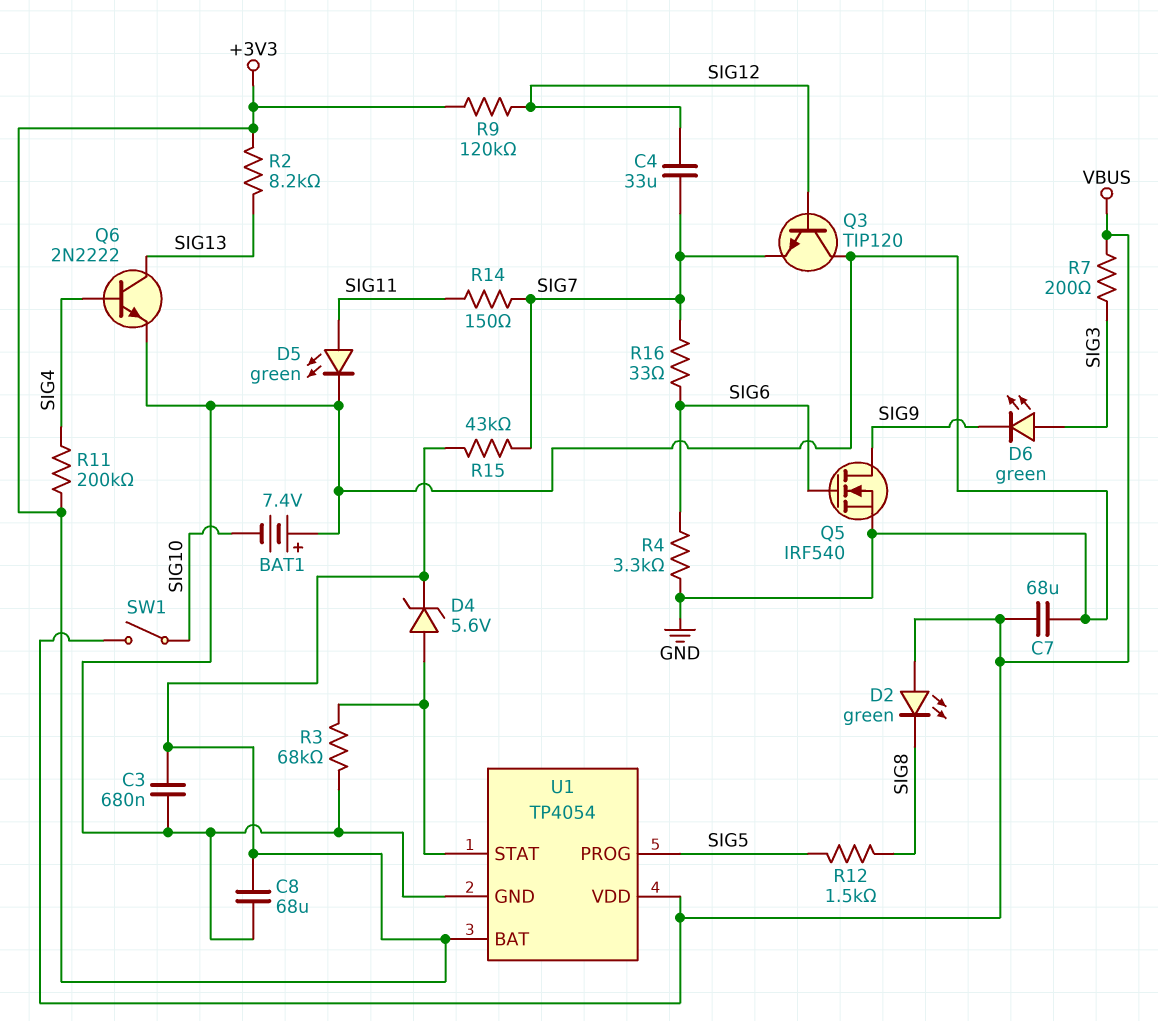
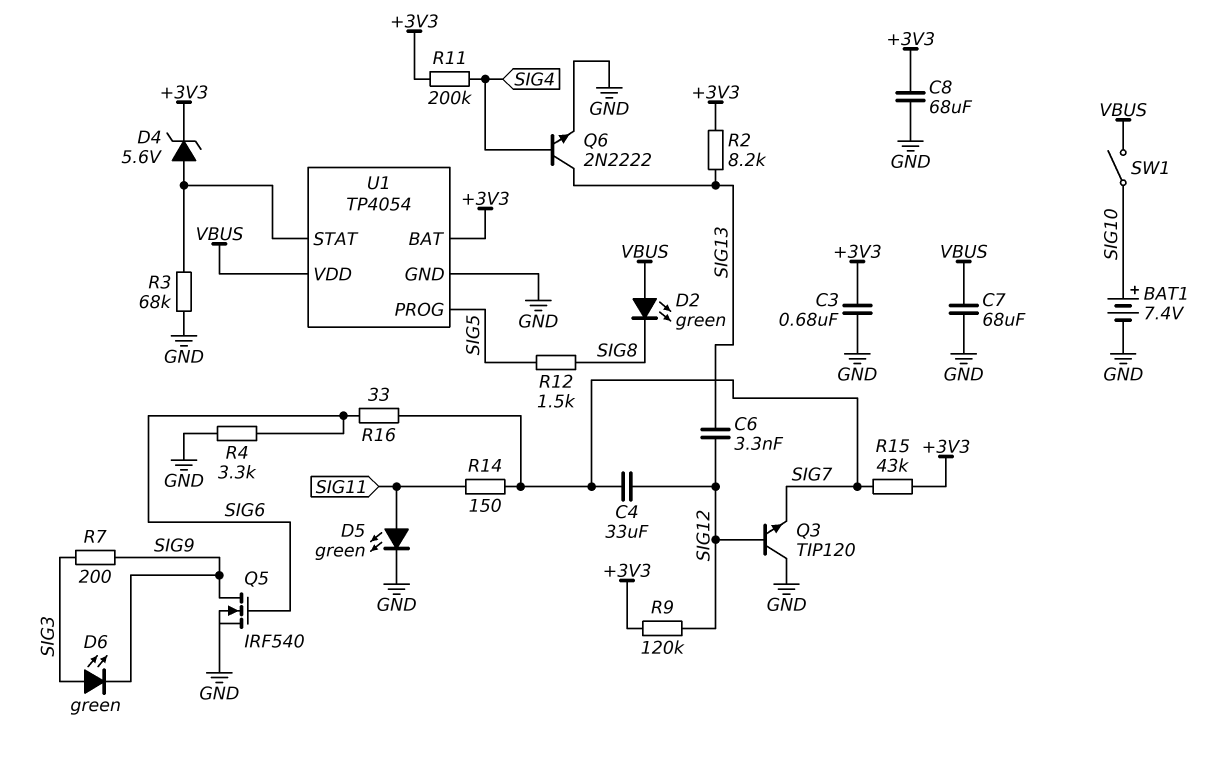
BAT1: 7.4V (plus GND, minus SIG10) -> 7.4V (plus SIG10, minus GND)
C6: none -> 3.3nF (SIG12, SIG13)
R7: 200 (SIG3, VBUS) -> 200 (SIG3, SIG9)

